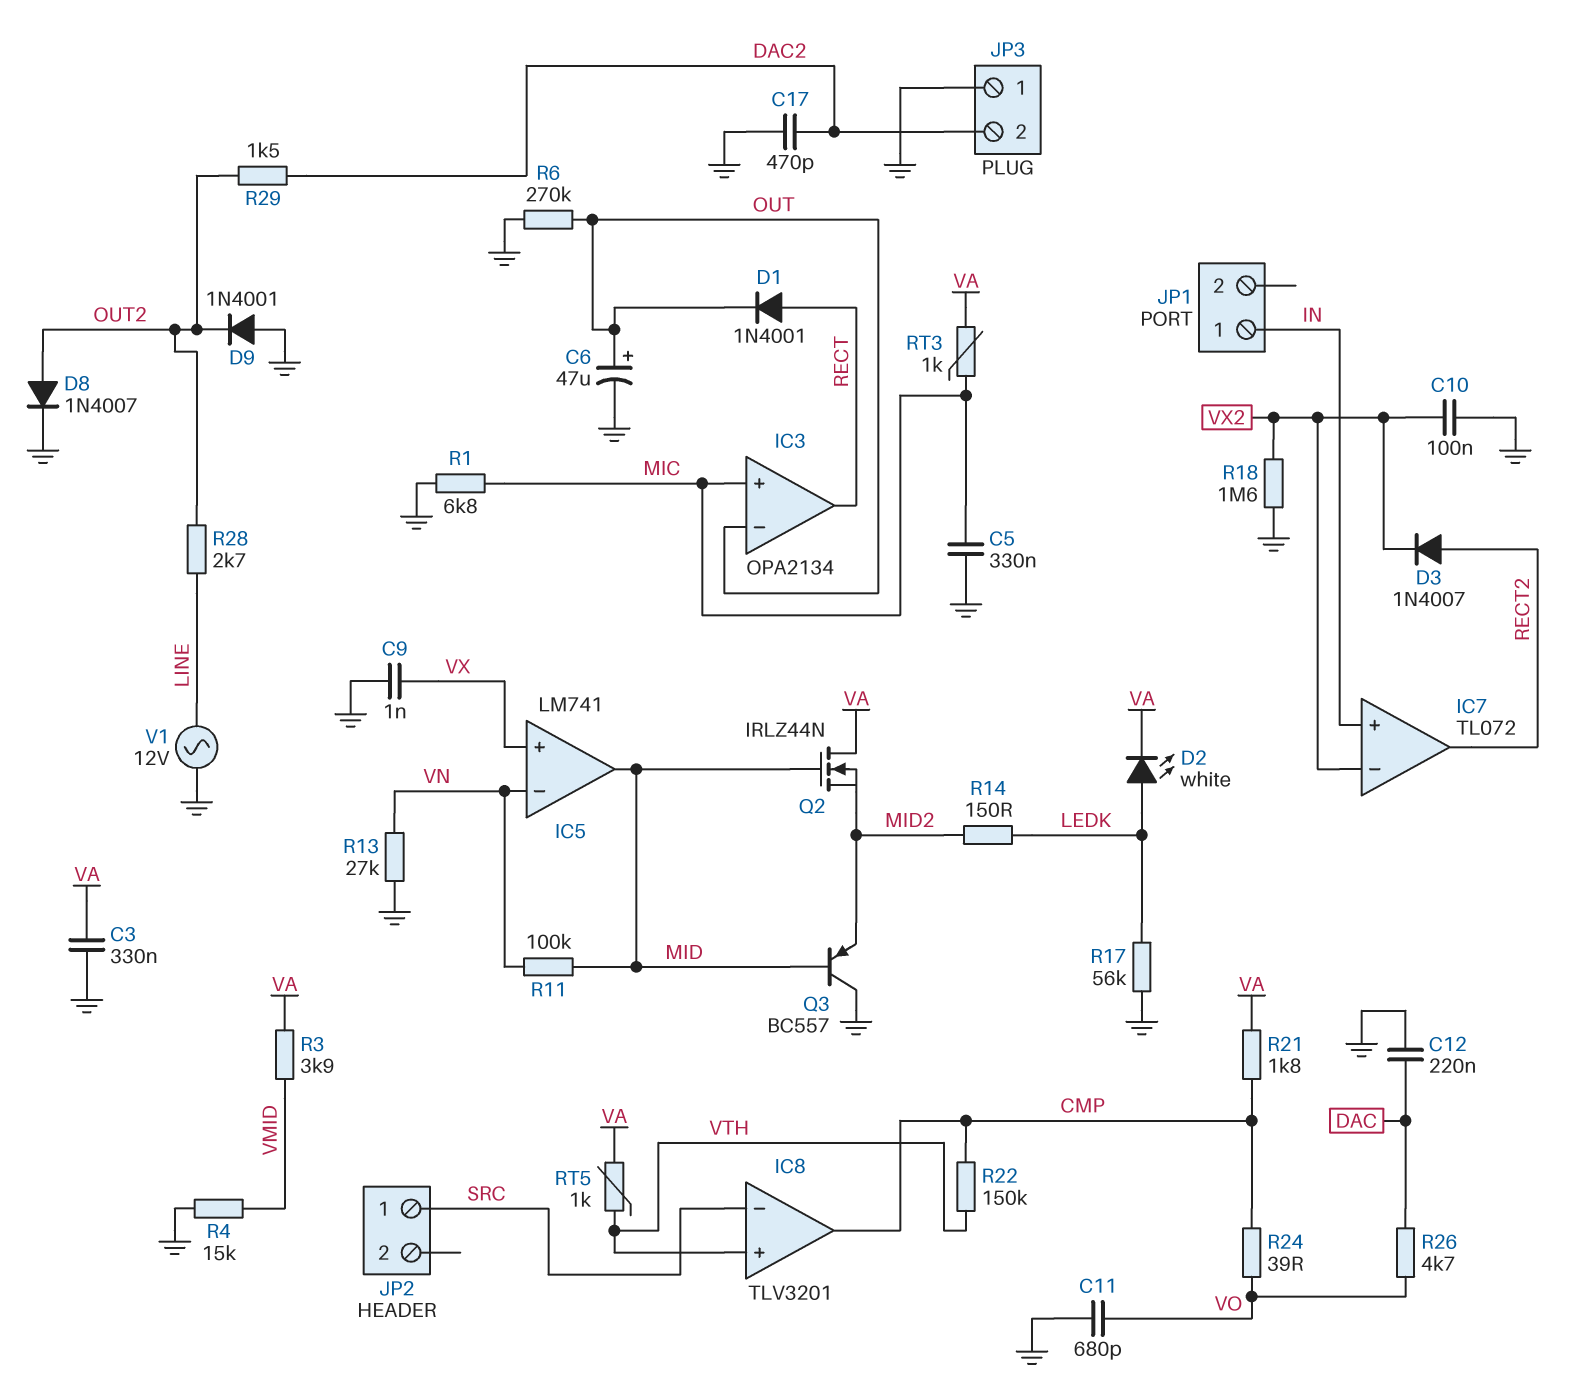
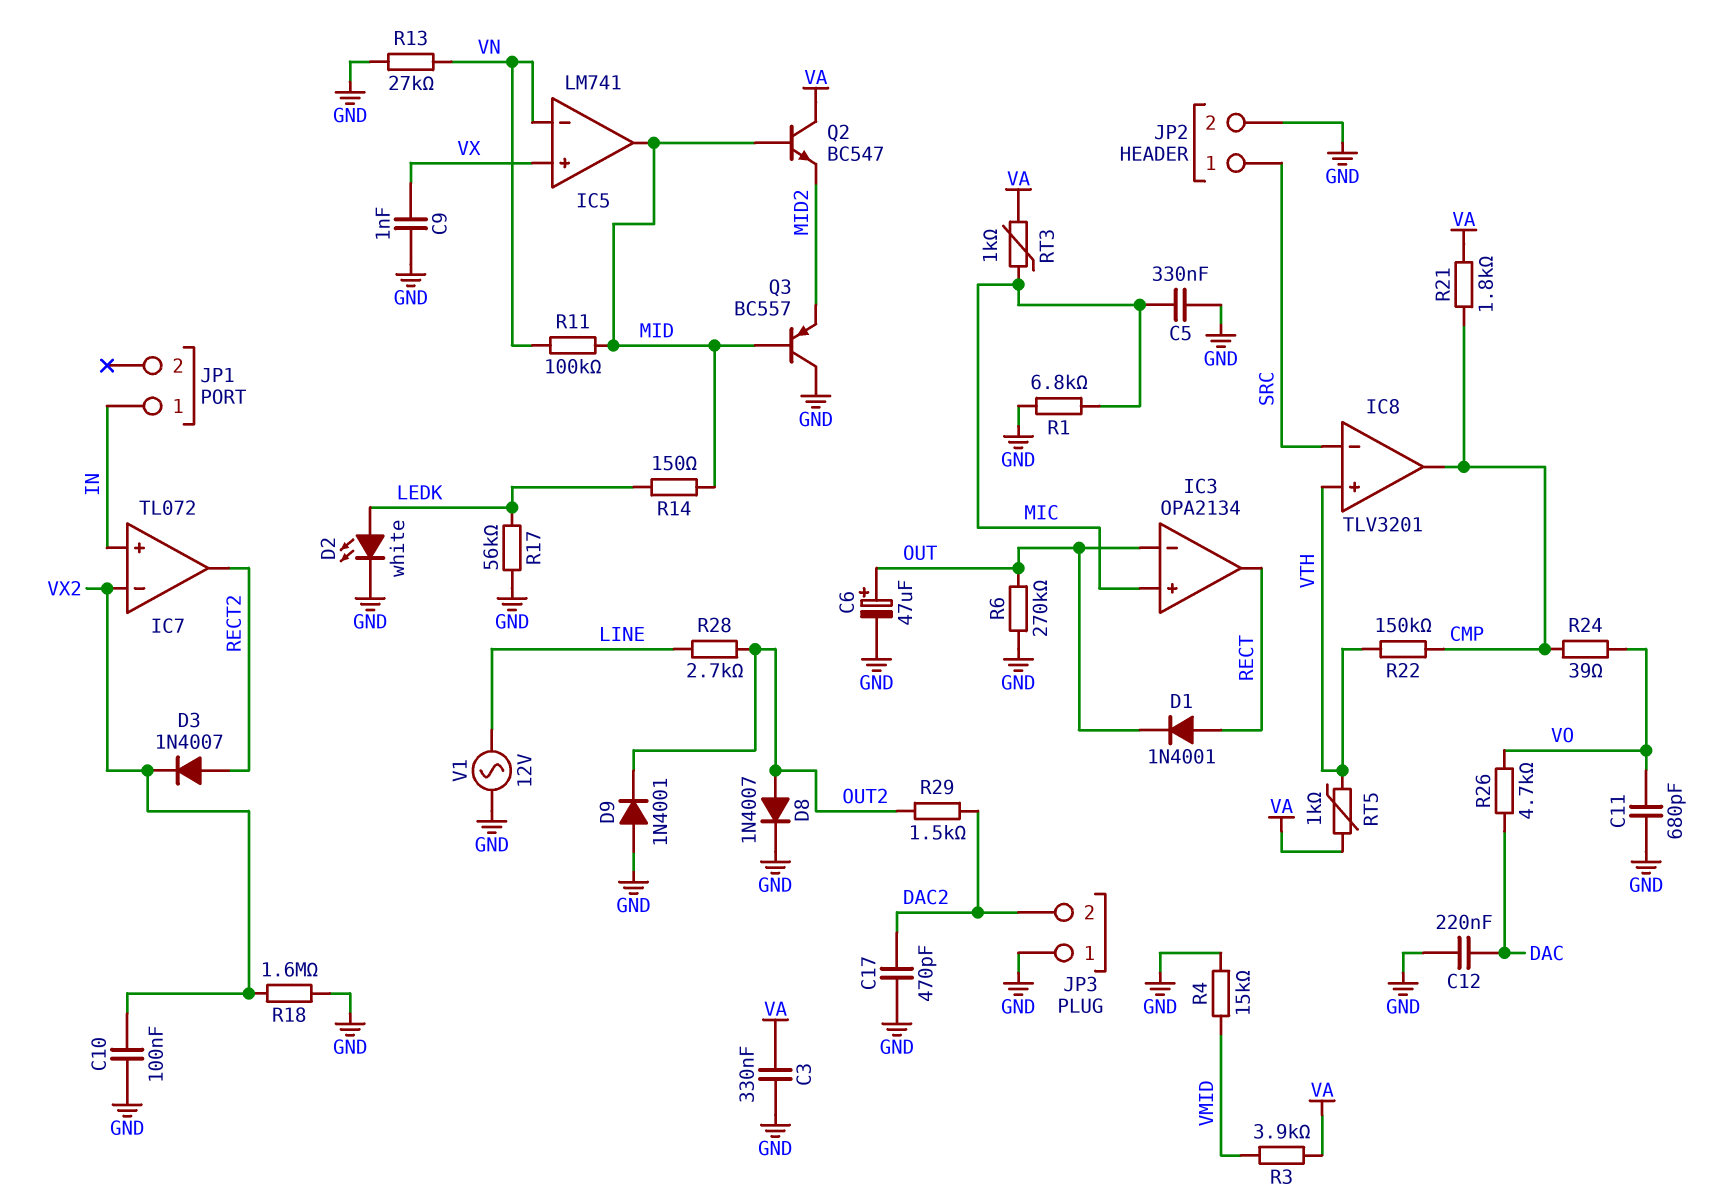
D2: LED white (A LEDK, K VA) -> LED white (A LEDK, K GND)
JP2 pin 2: none -> GND
Q2: NMOS IRLZ44N (G MID, D VA, S MID2) -> NPN BC547 (B MID, C VA, E MID2)
R14: 150 (LEDK, MID2) -> 150 (LEDK, MID)

